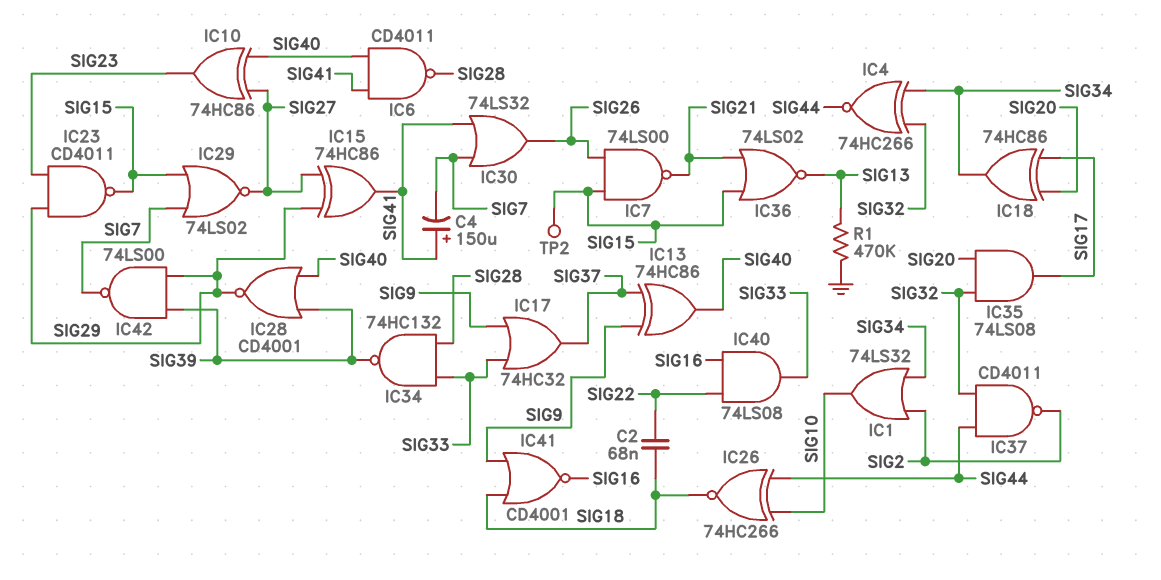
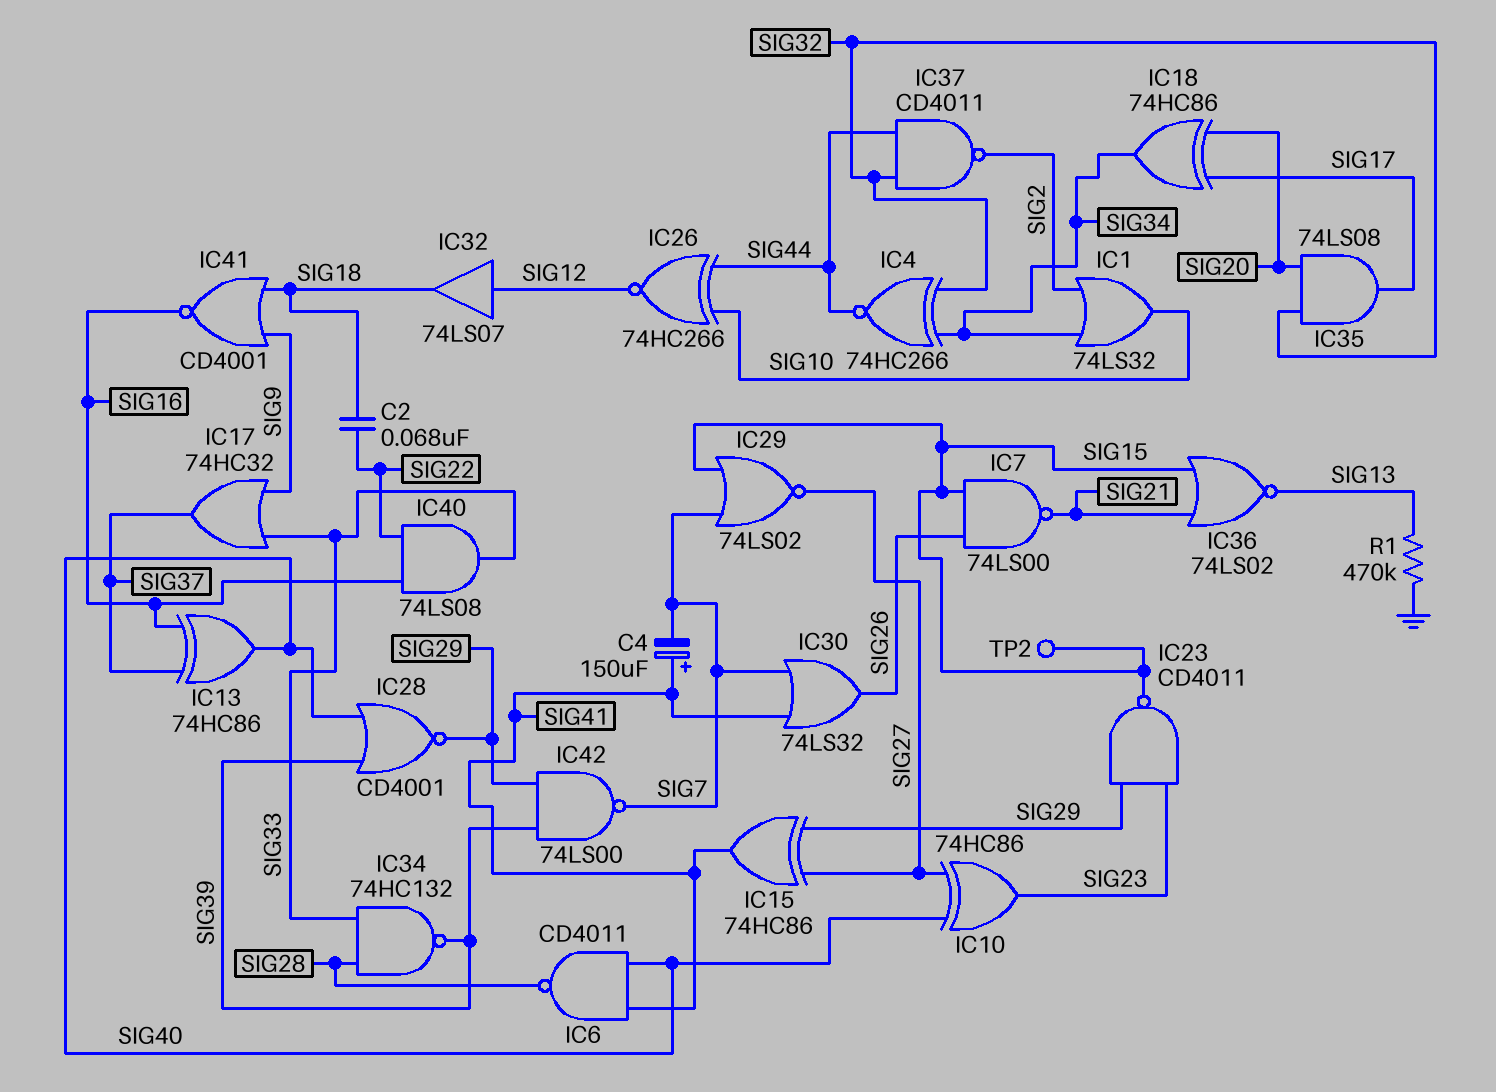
IC13: XOR 74HC86 (in SIG9, in SIG37, out SIG40) -> XOR 74HC86 (in SIG16, in SIG37, out SIG40)
IC26: XNOR 74HC266 (in SIG10, in SIG44, out SIG18) -> XNOR 74HC266 (in SIG10, in SIG44, out SIG12)
IC32: none -> buffer 74LS07 (in SIG12, out SIG18)

